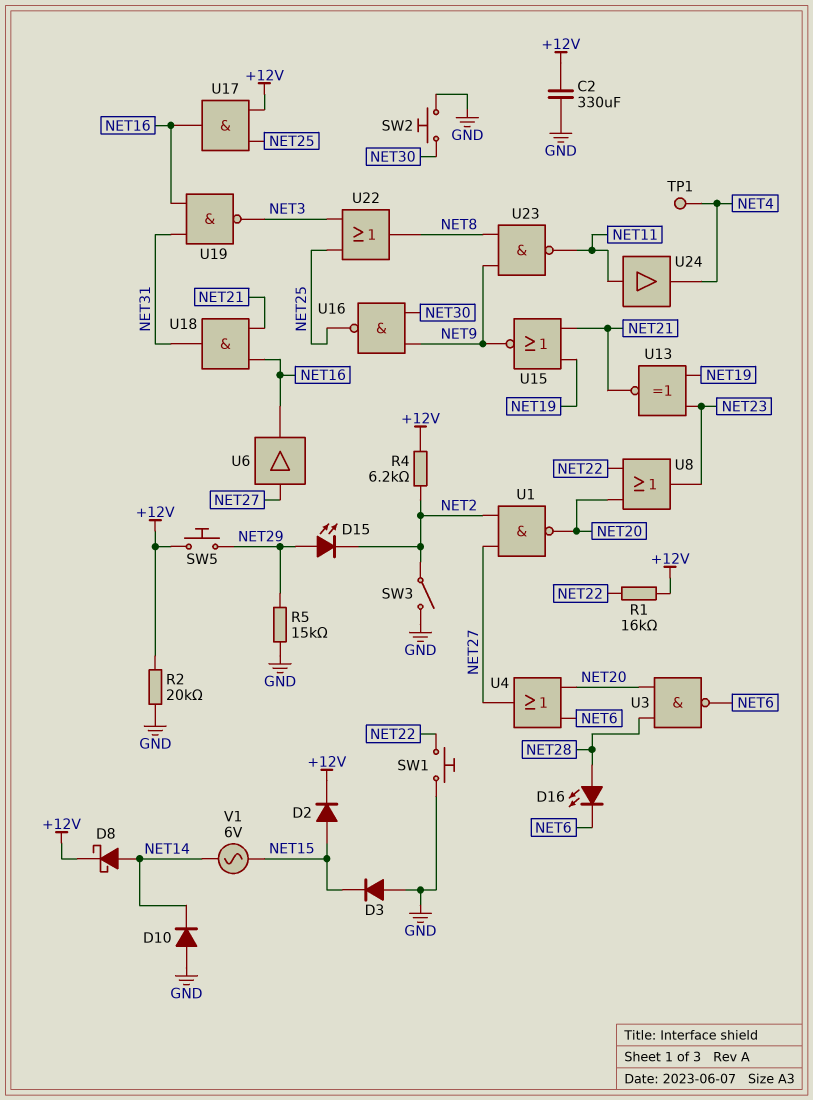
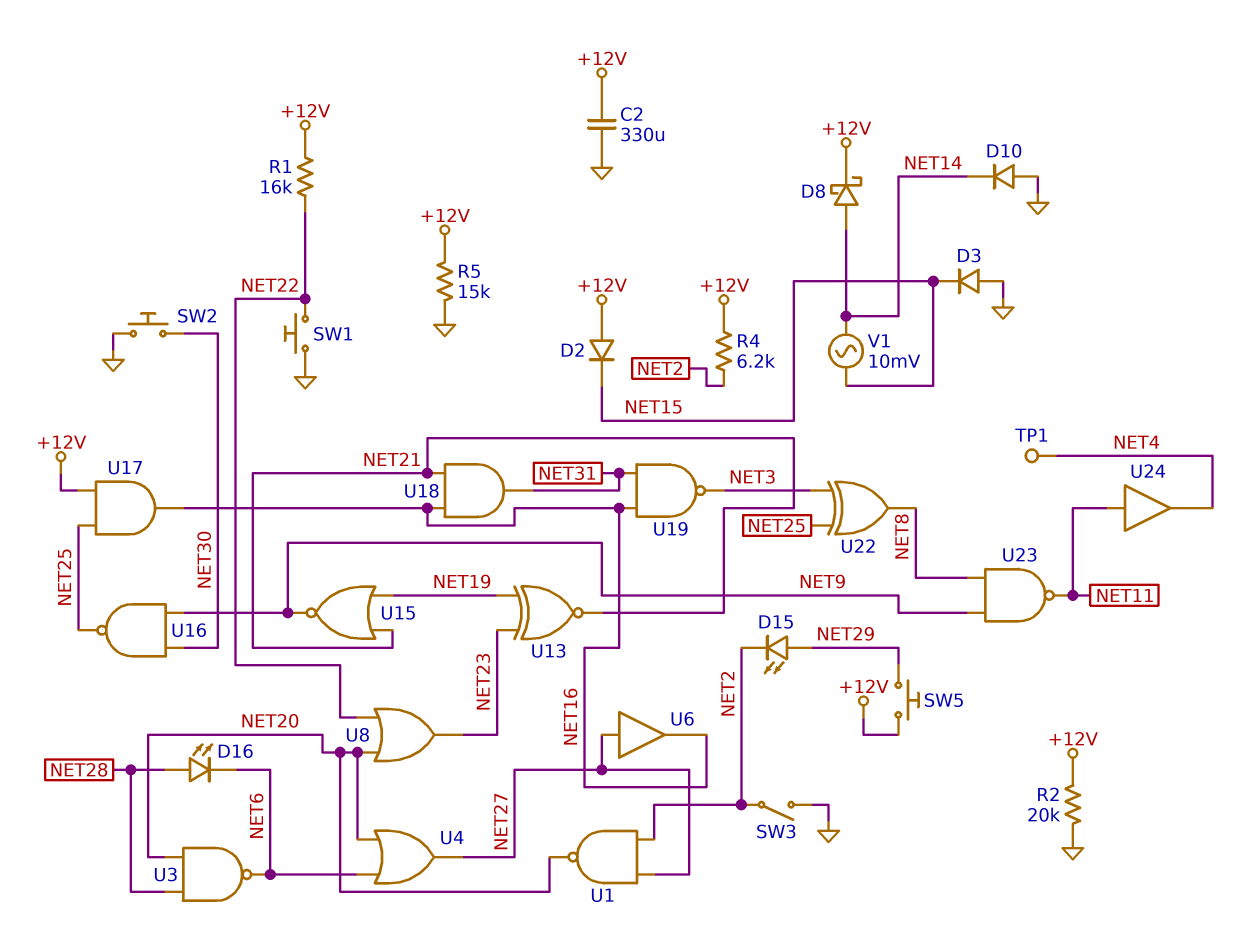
D2: diode (A NET15, K +12V) -> diode (A +12V, K NET15)
R5: 15k (GND, NET29) -> 15k (+12V, GND)
U22: OR (in NET3, in NET25, out NET8) -> XOR (in NET3, in NET25, out NET8)
V1: AC 6V (NET14, NET15) -> AC 10mV (NET14, NET15)

